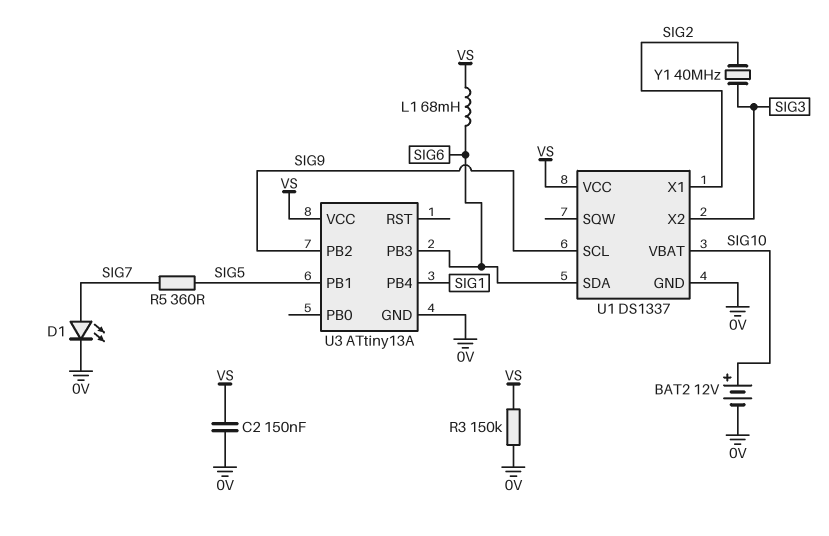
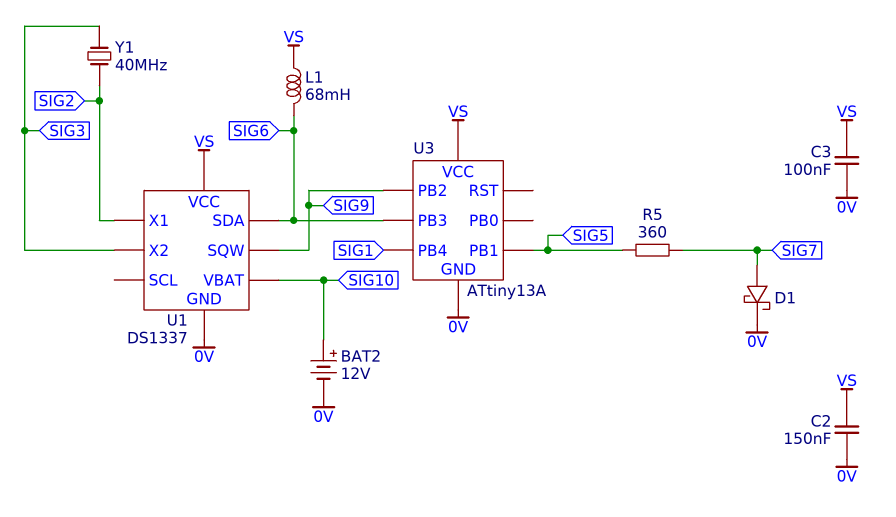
C3: none -> 100nF (0V, VS)
D1: LED (A SIG7, K 0V) -> schottky (A SIG7, K 0V)
R3: 150k (0V, VS) -> none
U1 pin SCL: SIG9 -> none
U1 pin SQW: none -> SIG9

